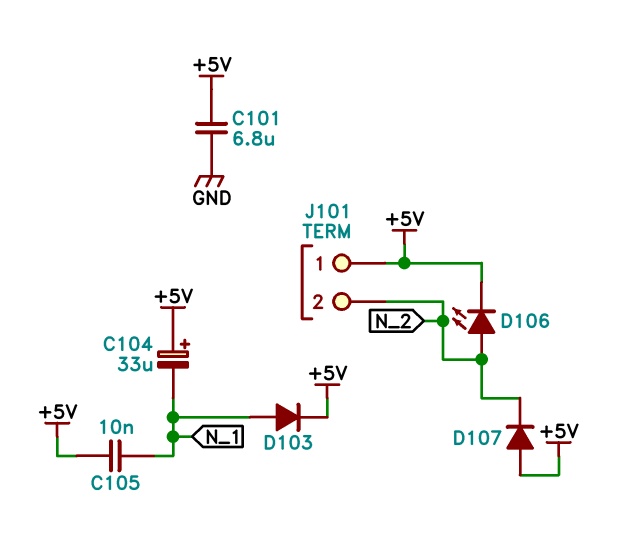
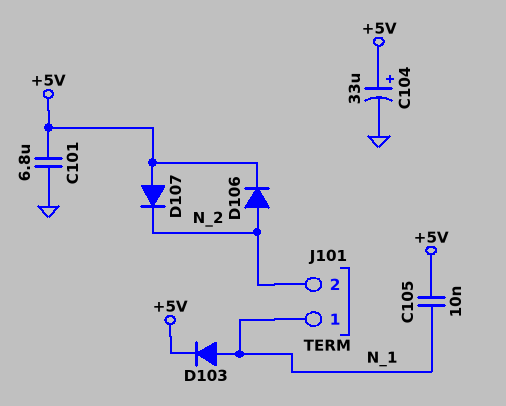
C104: 33uF (plus +5V, minus N_1) -> 33uF (plus +5V, minus GND)
D106: LED (A N_2, K +5V) -> diode (A N_2, K +5V)
J101 pin 1: +5V -> N_1

